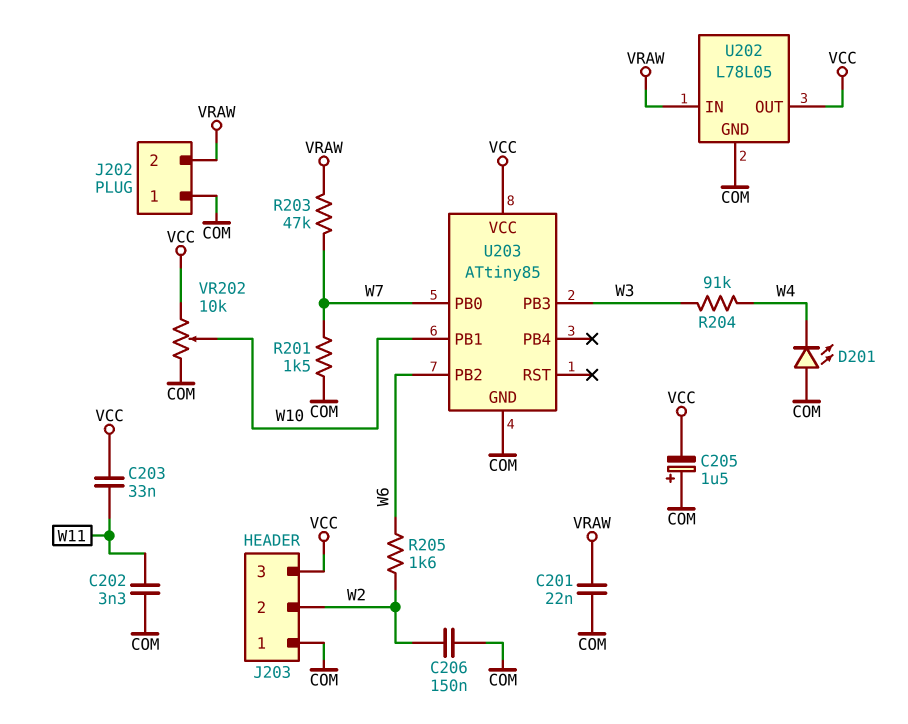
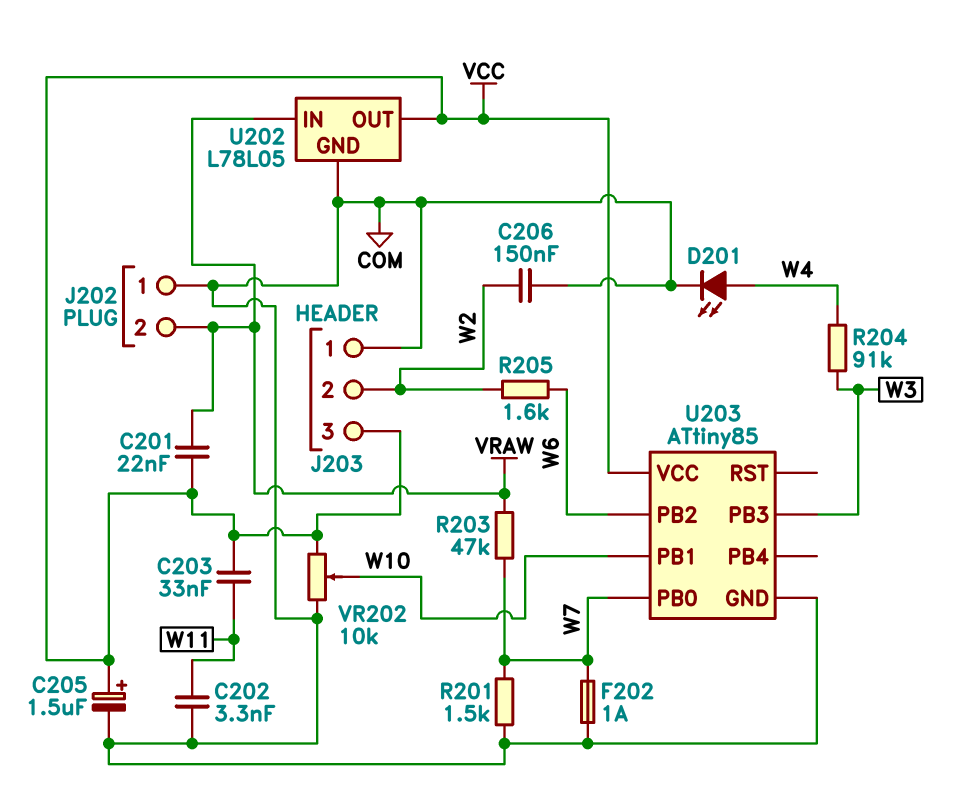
C201: 22nF (COM, VRAW) -> 22nF (VCC, VRAW)
C205: 1.5uF (plus COM, minus VCC) -> 1.5uF (plus VCC, minus COM)
D201: LED (A COM, K W4) -> LED (A W4, K COM)
F202: none -> 1A (COM, W7)

